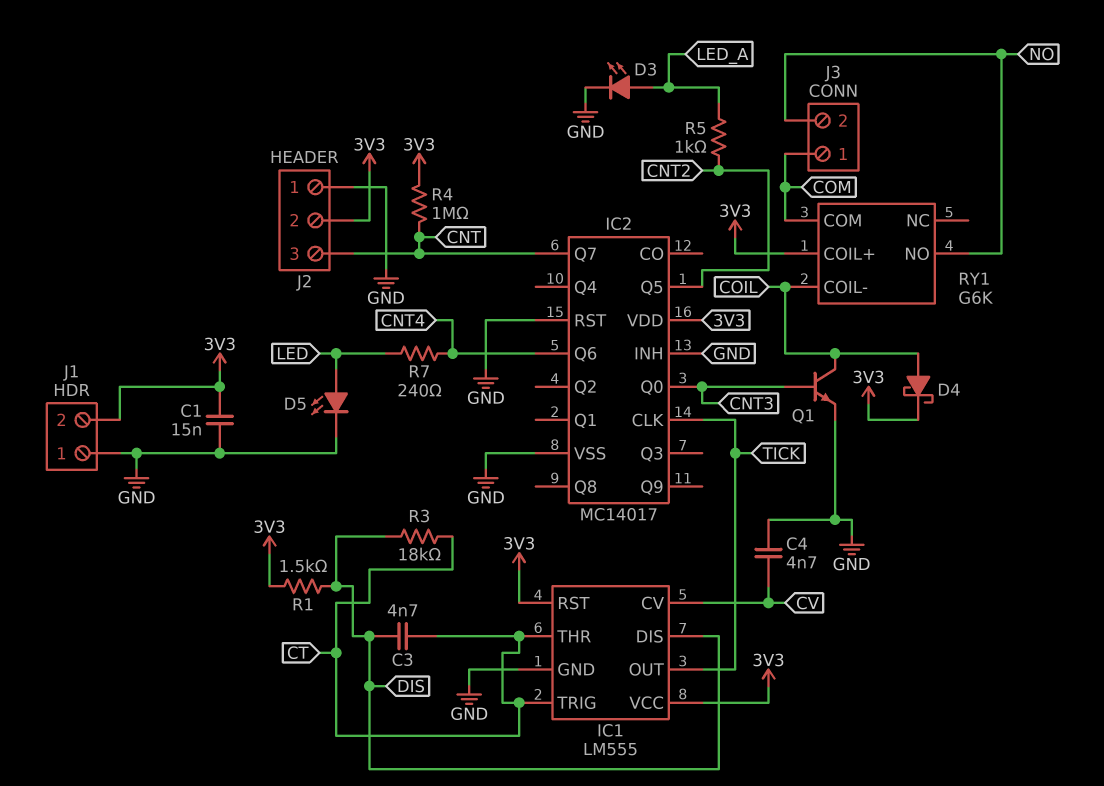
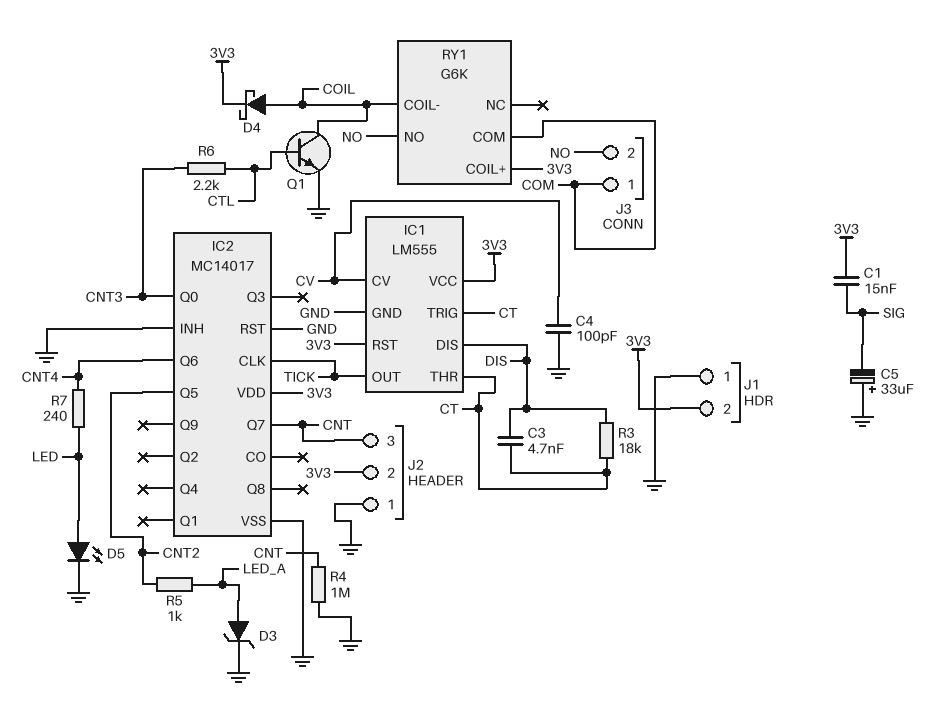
C1: 15nF (3V3, GND) -> 15nF (3V3, SIG)
C4: 4.7nF (CV, GND) -> 100pF (CV, GND)
C5: none -> 33uF (plus GND, minus SIG)
D3: LED (A LED_A, K GND) -> zener (A LED_A, K GND)
Q1: NPN (B CNT3, C COIL, E GND) -> NPN (B CTL, C COIL, E GND)
R1: 1.5k (3V3, DIS) -> none
R4: 1M (3V3, CNT) -> 1M (CNT, GND)
R6: none -> 2.2k (CNT3, CTL)

